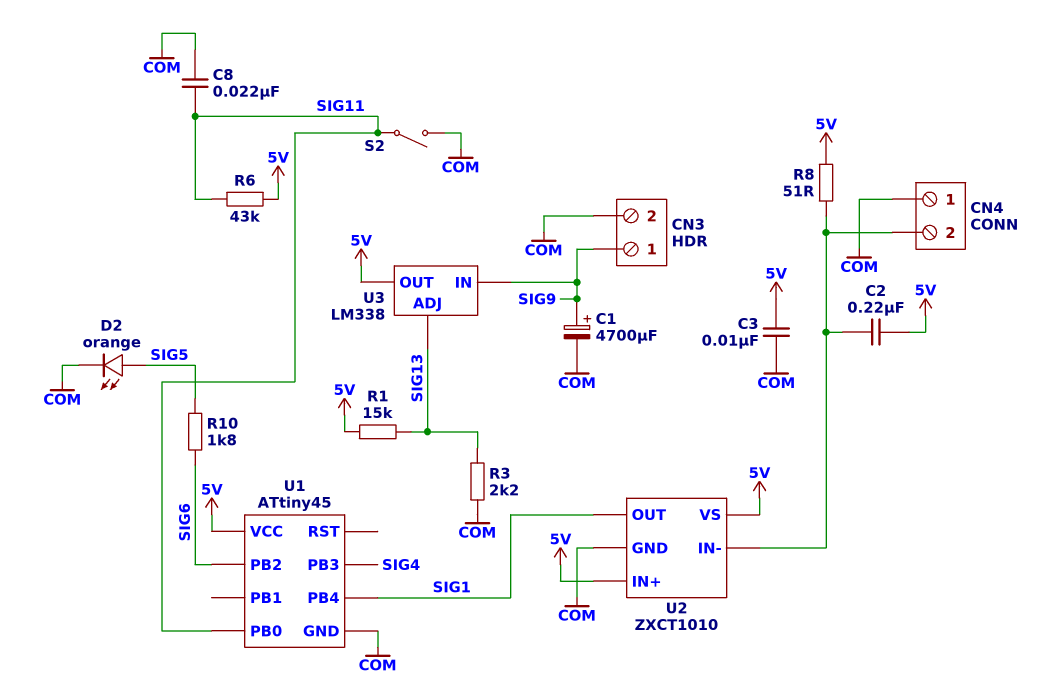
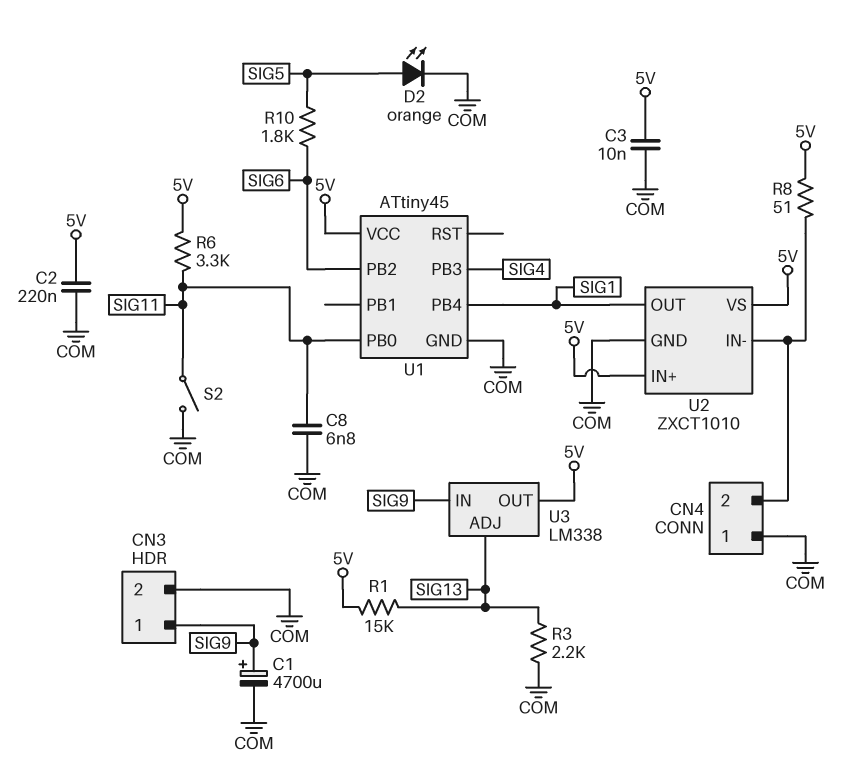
C2: 220nF (5V, CN4/2) -> 220nF (5V, COM)
C8: 22nF (COM, SIG11) -> 6.8nF (COM, SIG11)
R6: 43k (5V, SIG11) -> 3.3k (5V, SIG11)

